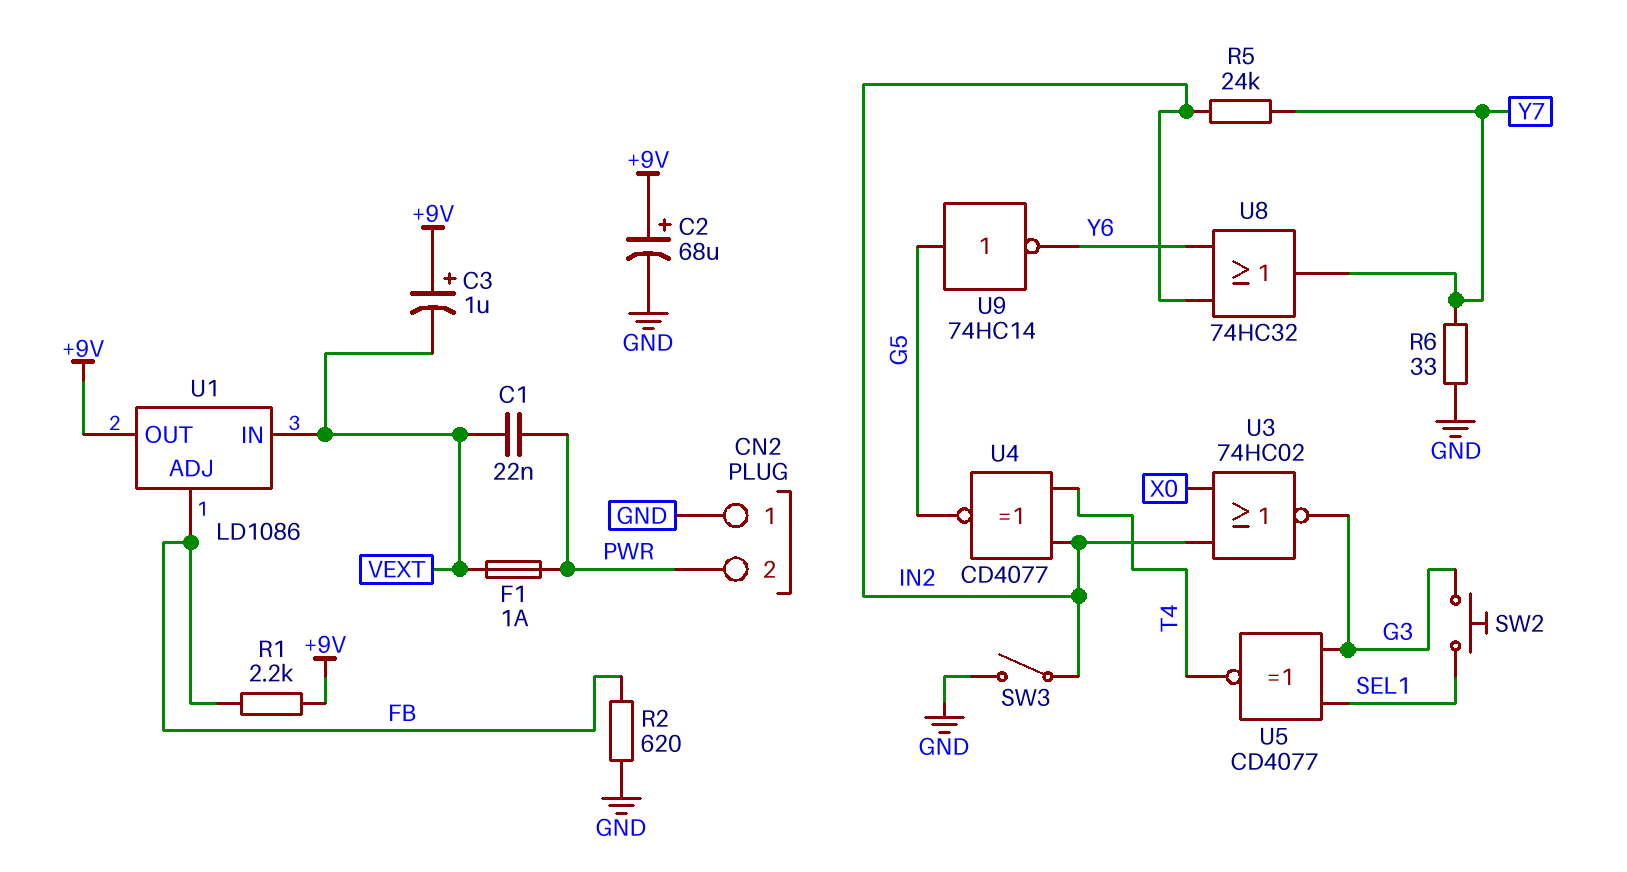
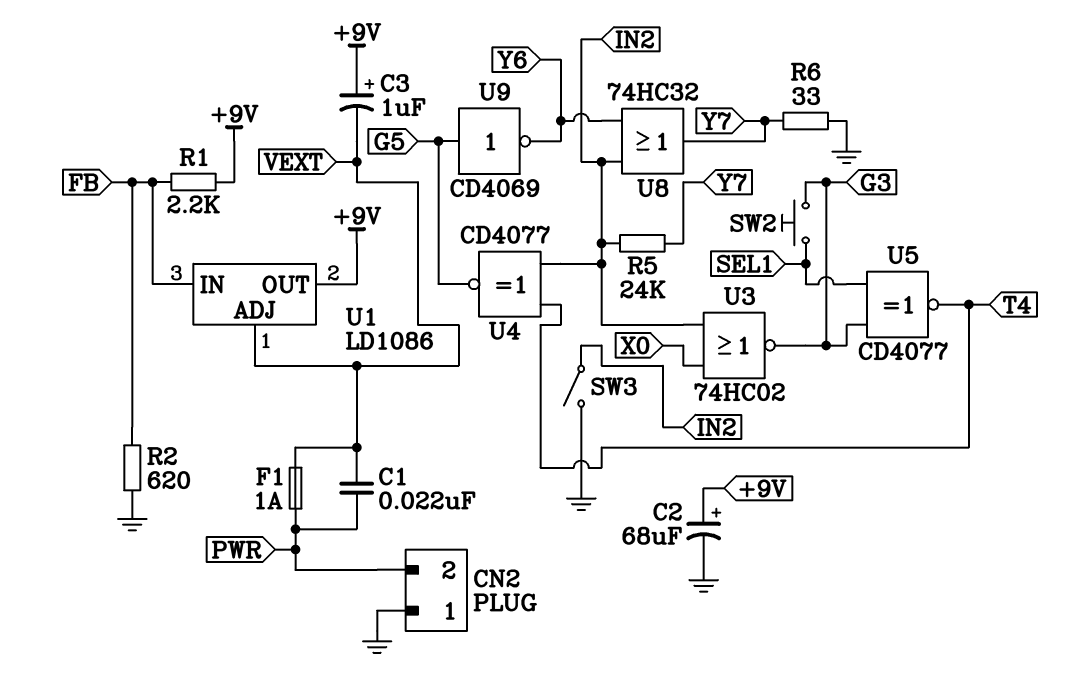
U1 pin ADJ: FB -> VEXT
U1 pin IN: VEXT -> FB
U9: NOT 74HC14 (in G5, out Y6) -> NOT CD4069 (in G5, out Y6)

